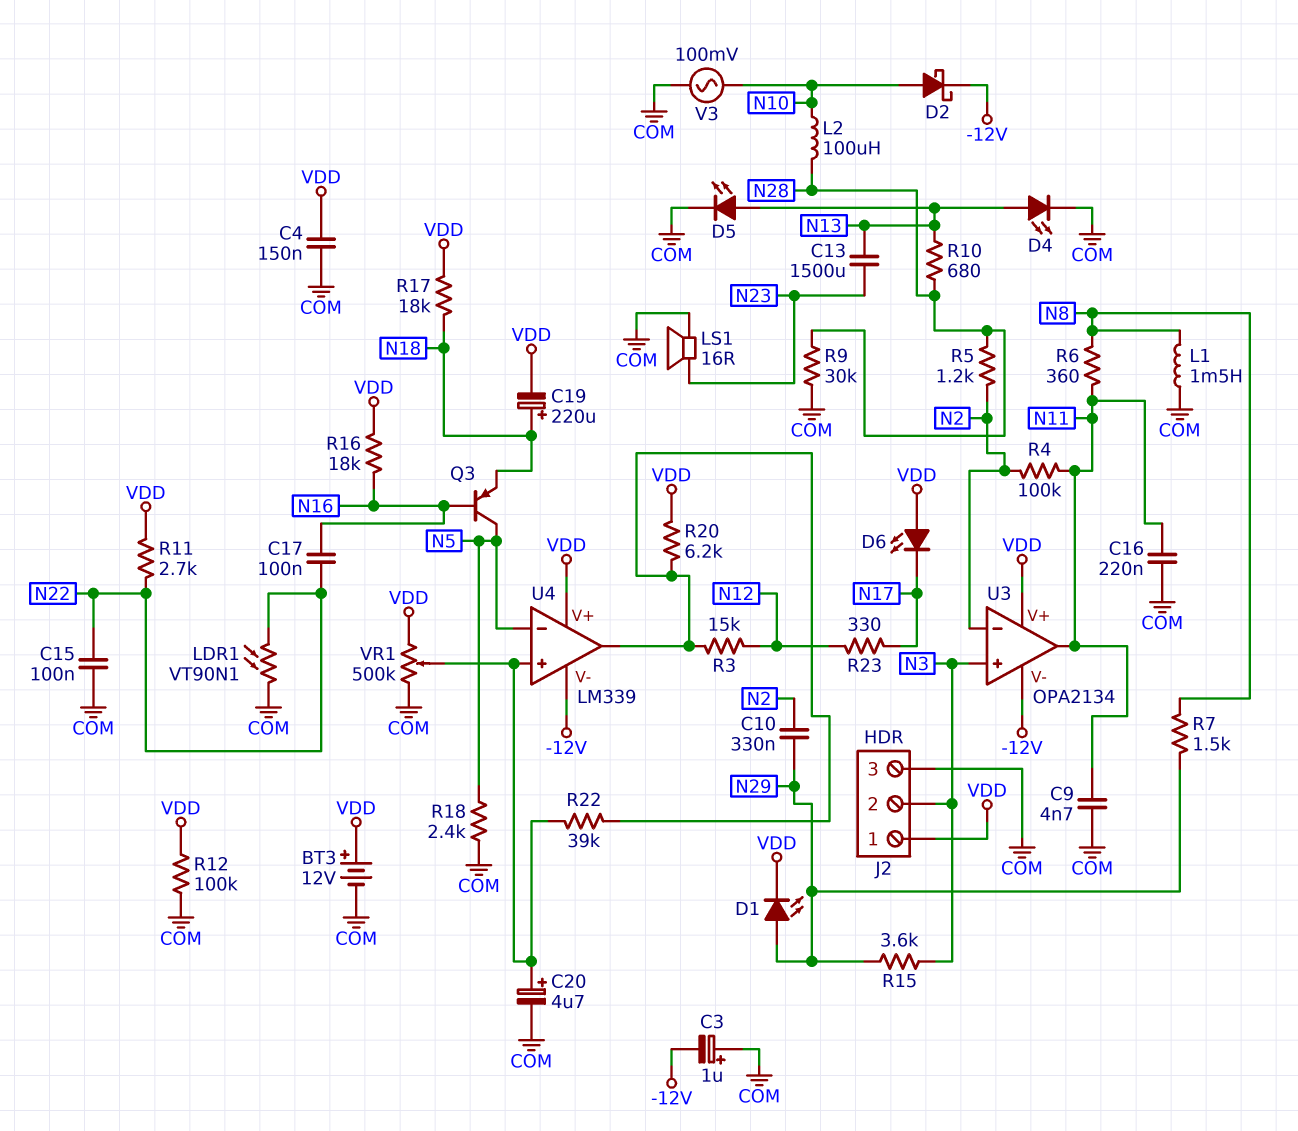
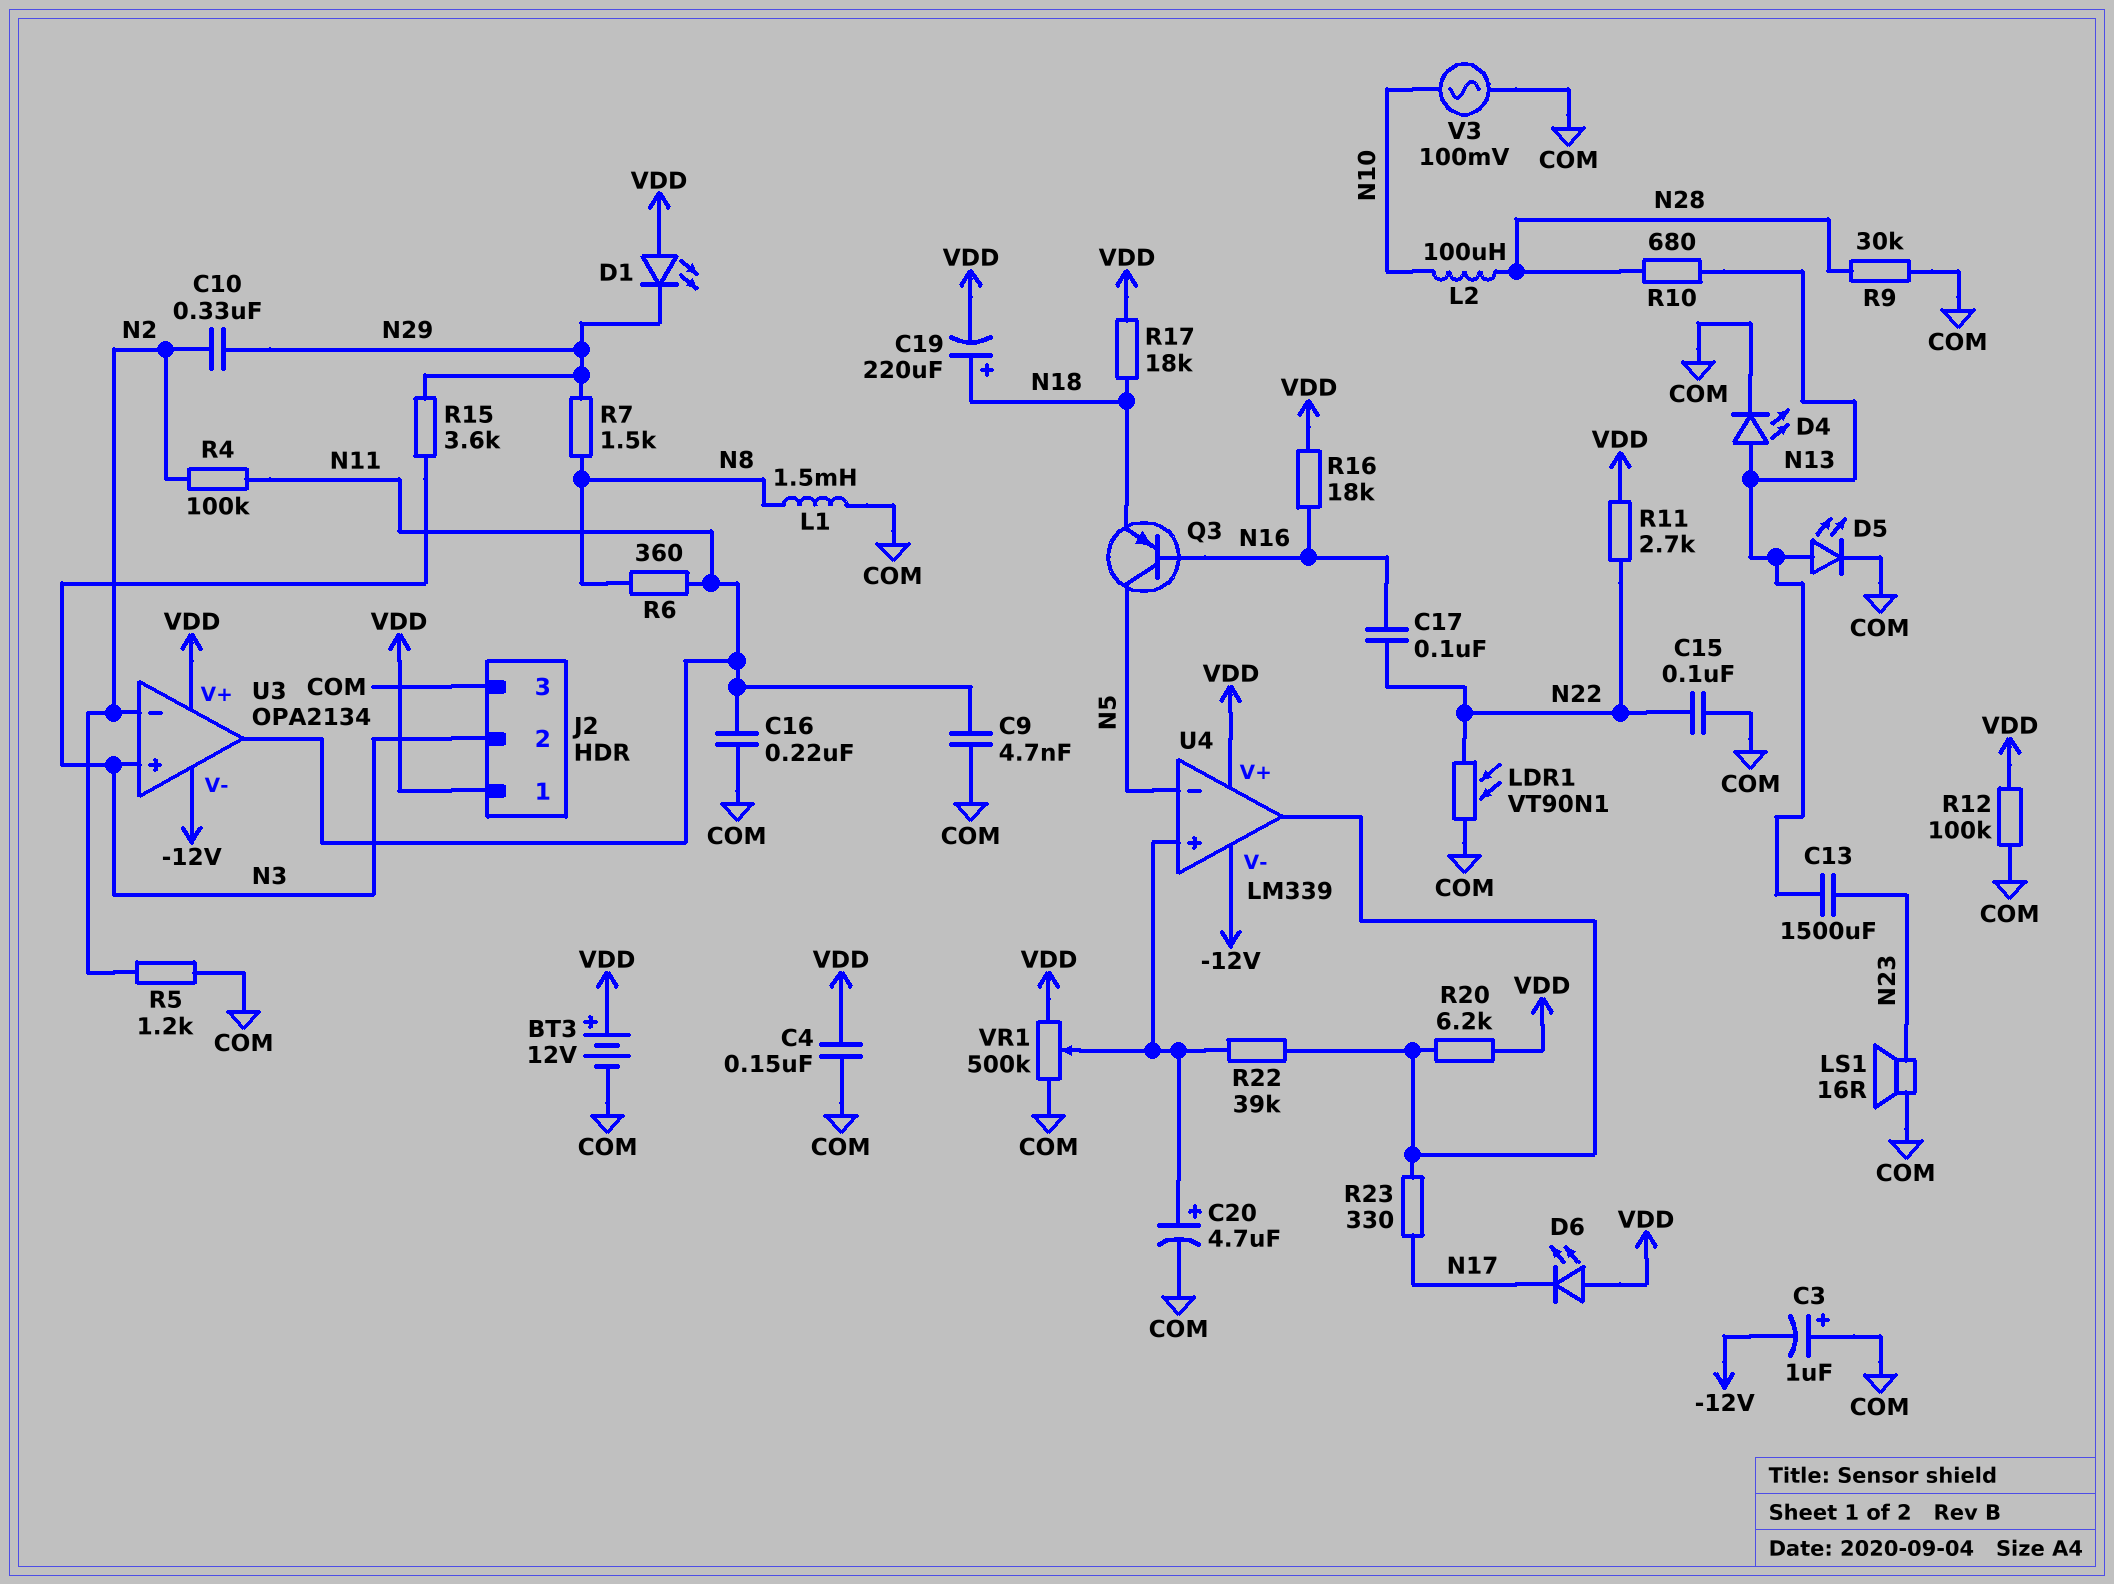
D1: LED (A N29, K VDD) -> LED (A VDD, K N29)
D2: schottky (A N10, K -12V) -> none
R3: 15k (N12, U4/out) -> none
R5: 1.2k (N2, N28) -> 1.2k (COM, N2)
R18: 2.4k (COM, N5) -> none
R23: 330 (N12, N17) -> 330 (N17, U4/out)

